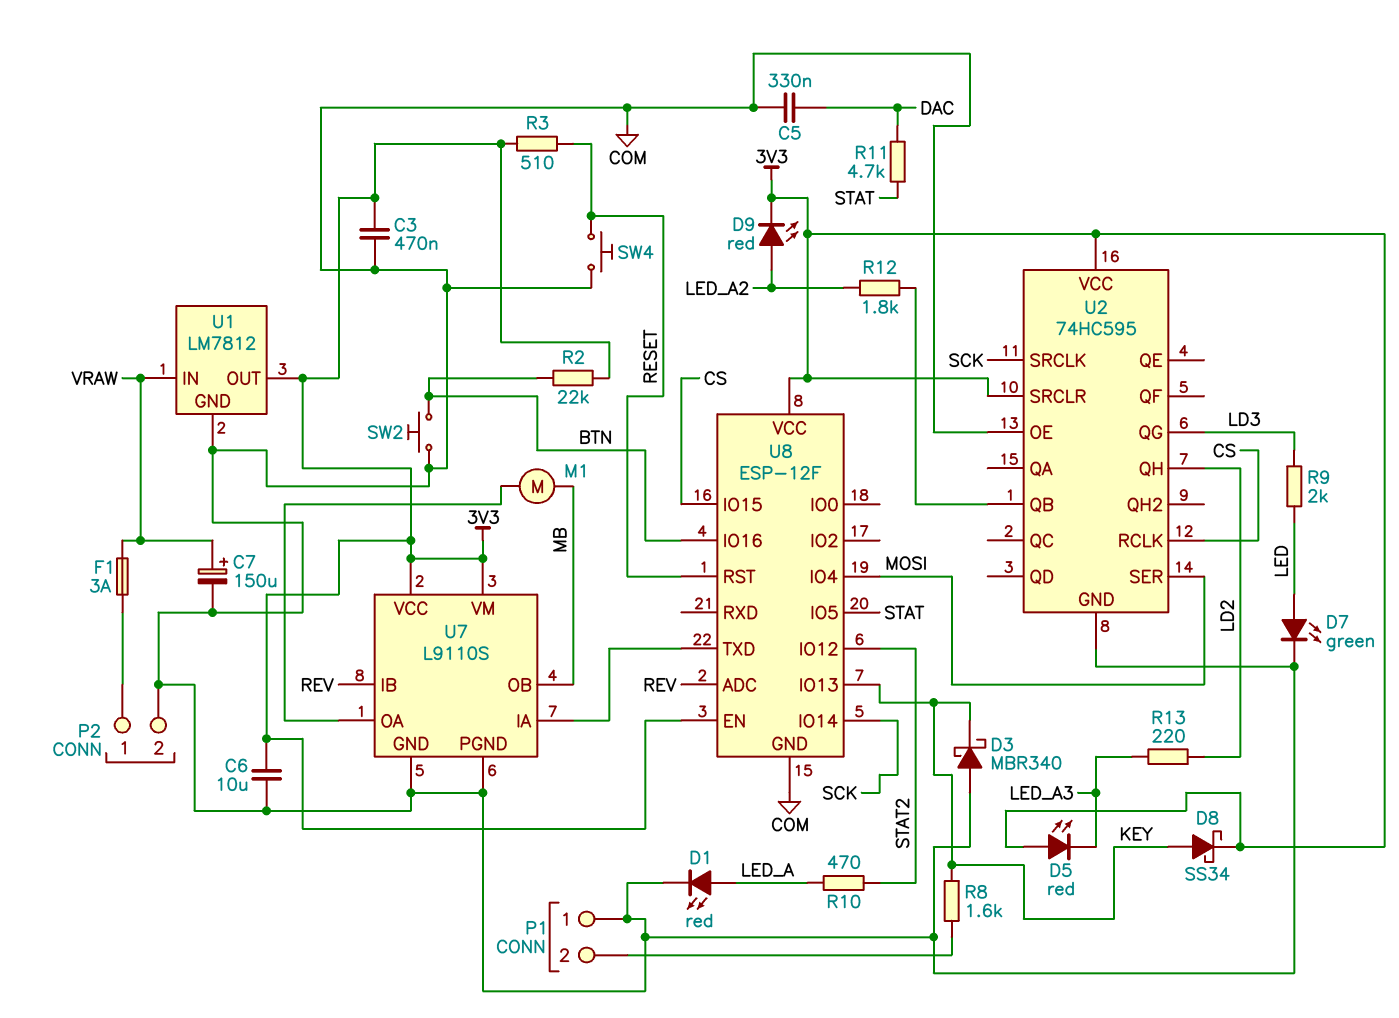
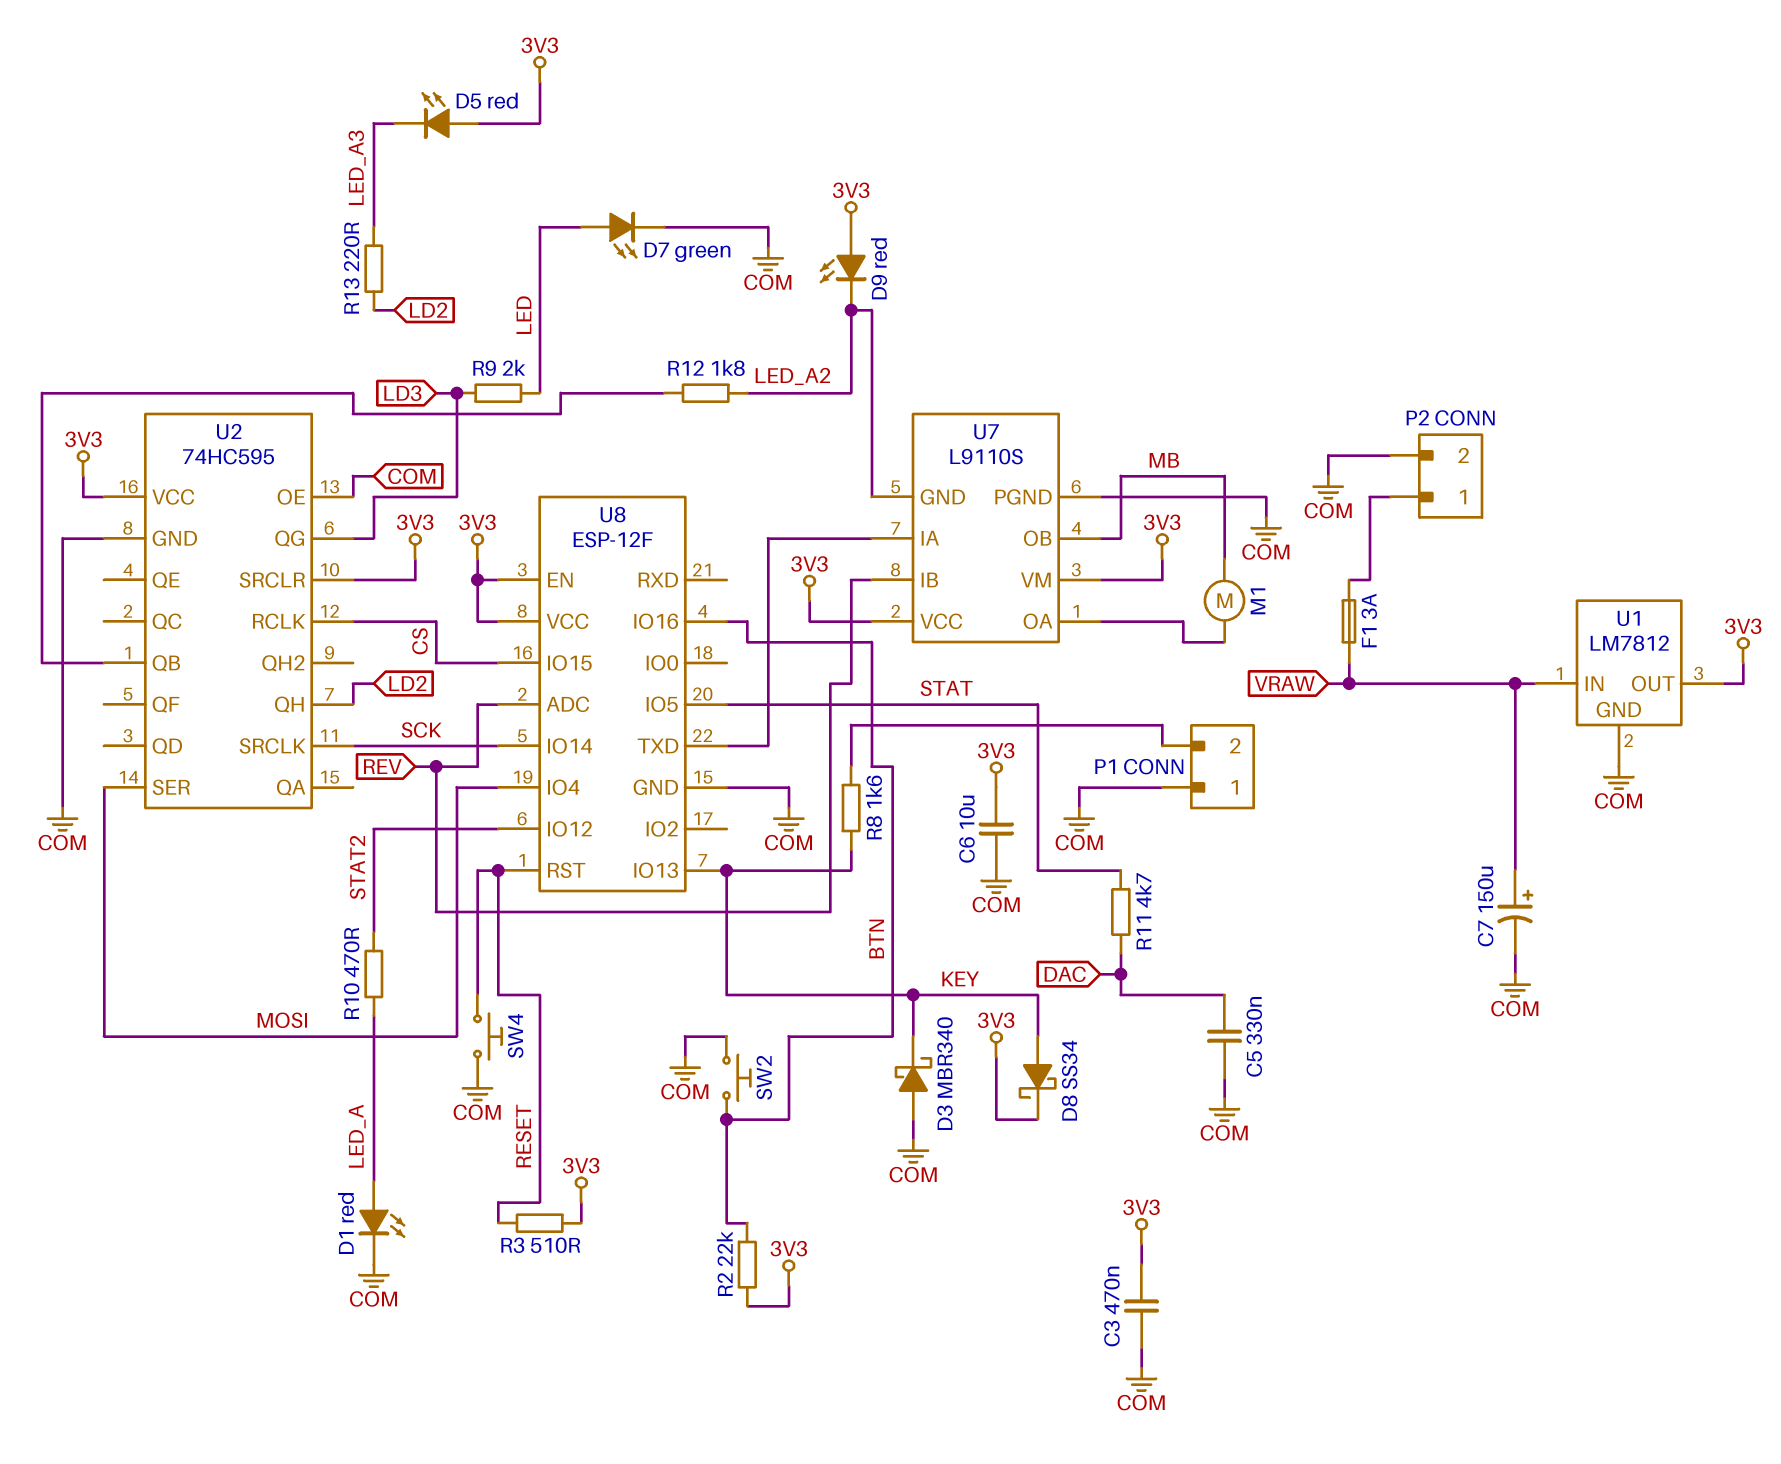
D9: LED red (A LED_A2, K 3V3) -> LED red (A 3V3, K LED_A2)
U7 pin GND: COM -> LED_A2

